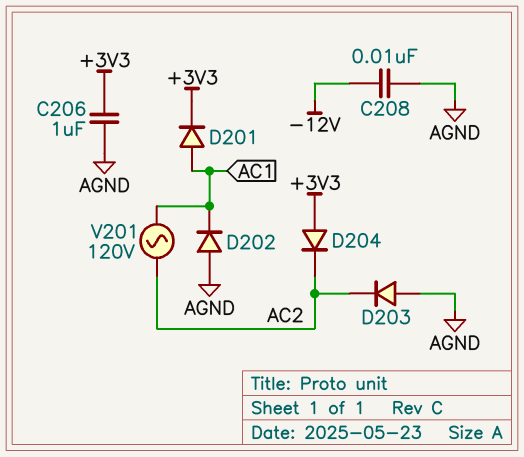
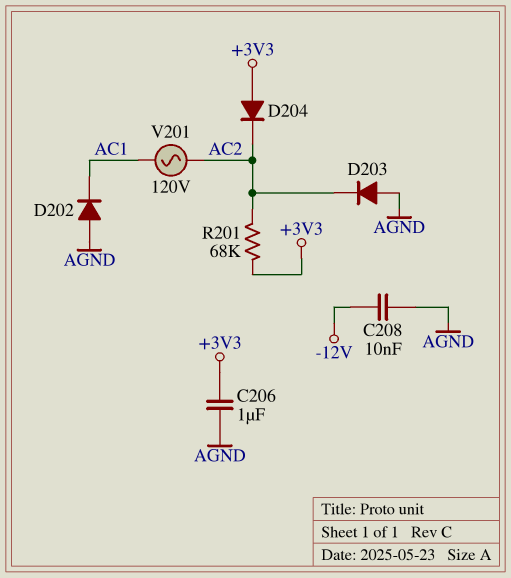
D201: diode (A AC1, K +3V3) -> none
R201: none -> 68k (+3V3, AC2)

